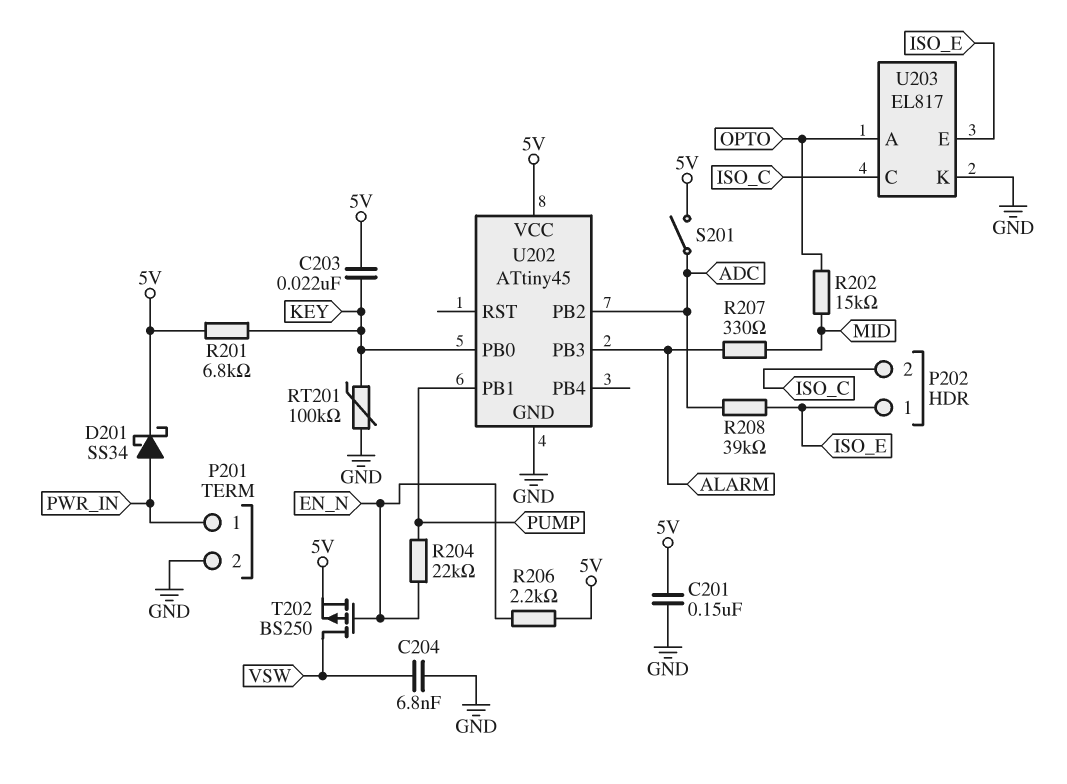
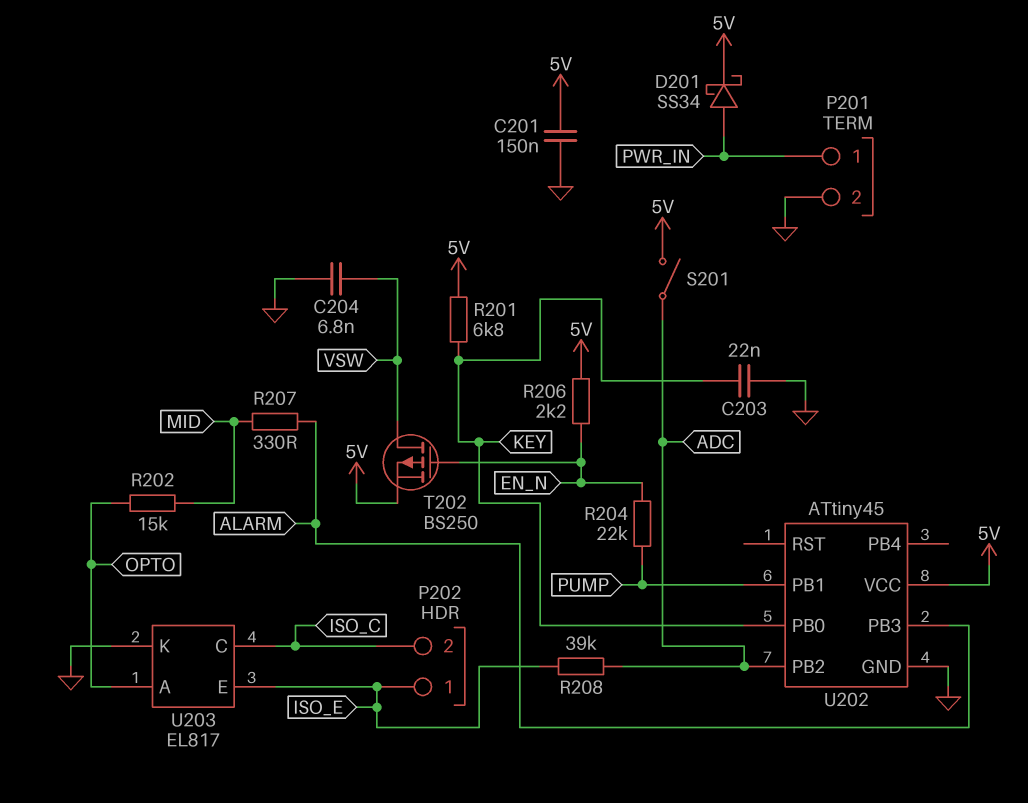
C203: 22nF (5V, KEY) -> 22nF (GND, KEY)
RT201: 100k (GND, KEY) -> none

